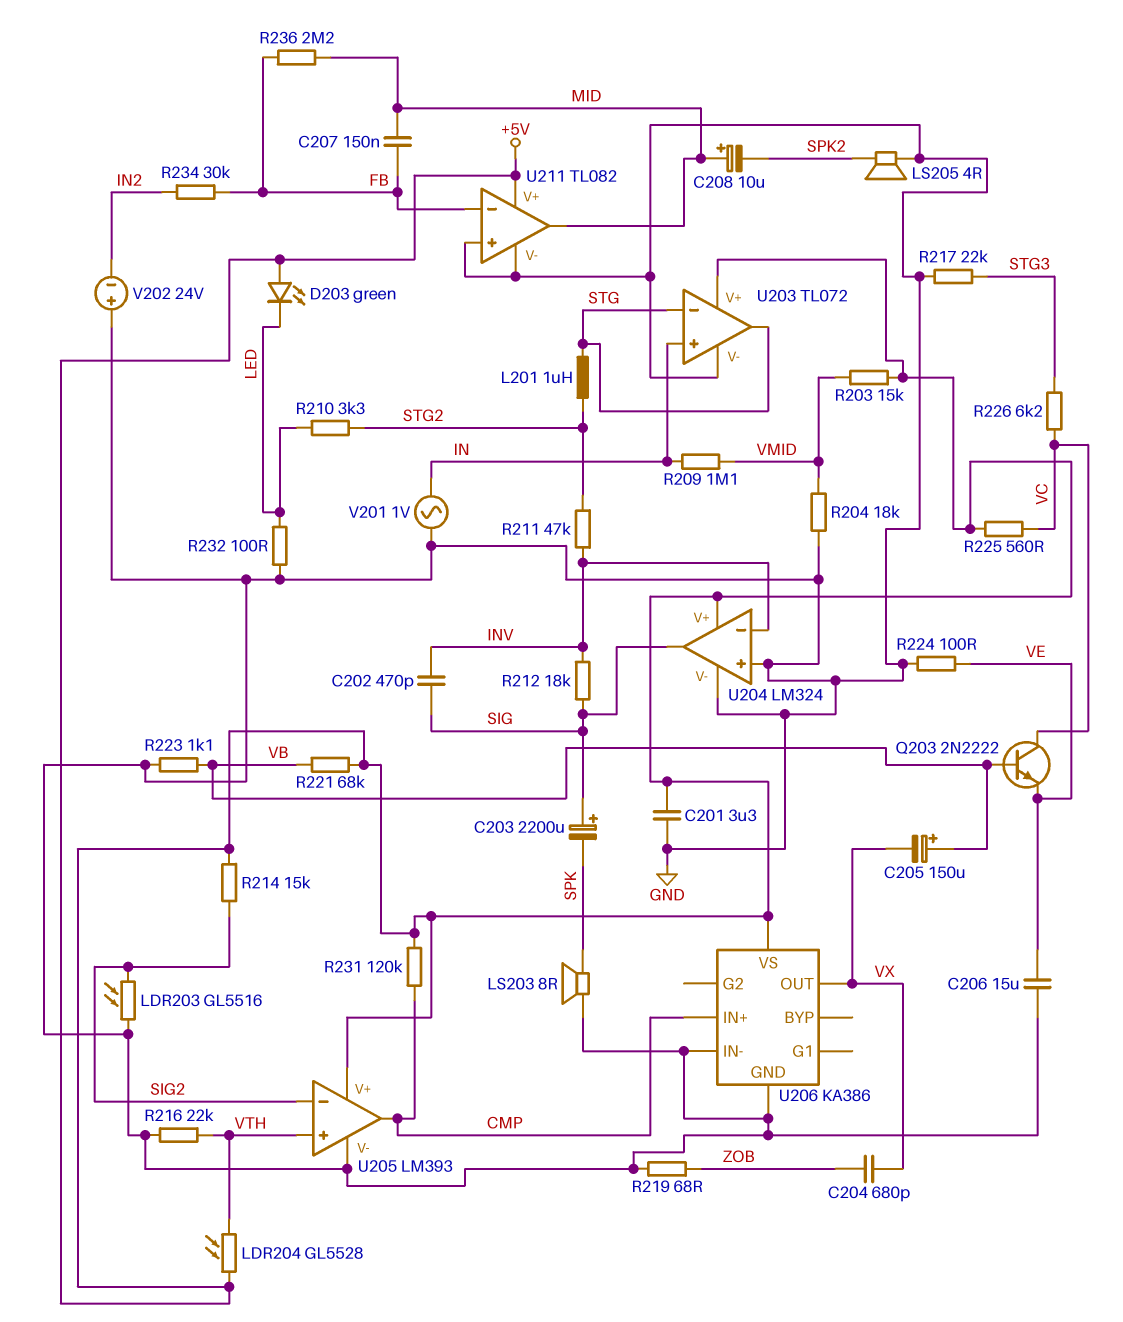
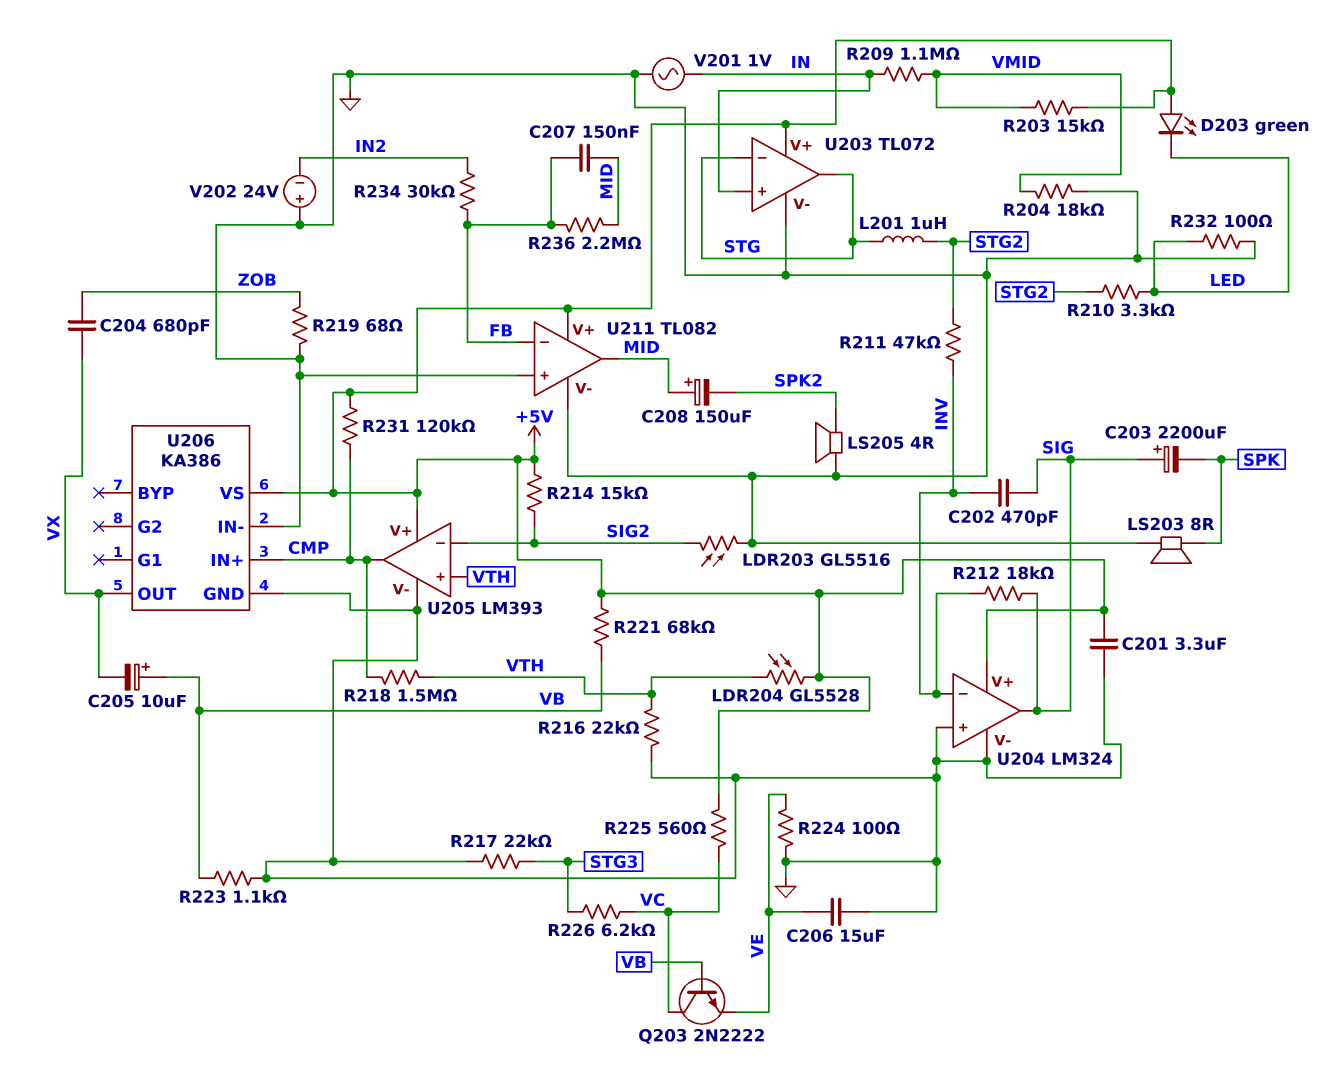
C205: 150uF (plus VB, minus VX) -> 10uF (plus VB, minus VX)
C208: 10uF (plus MID, minus SPK2) -> 150uF (plus MID, minus SPK2)
R218: none -> 1.5M (CMP, VTH)

